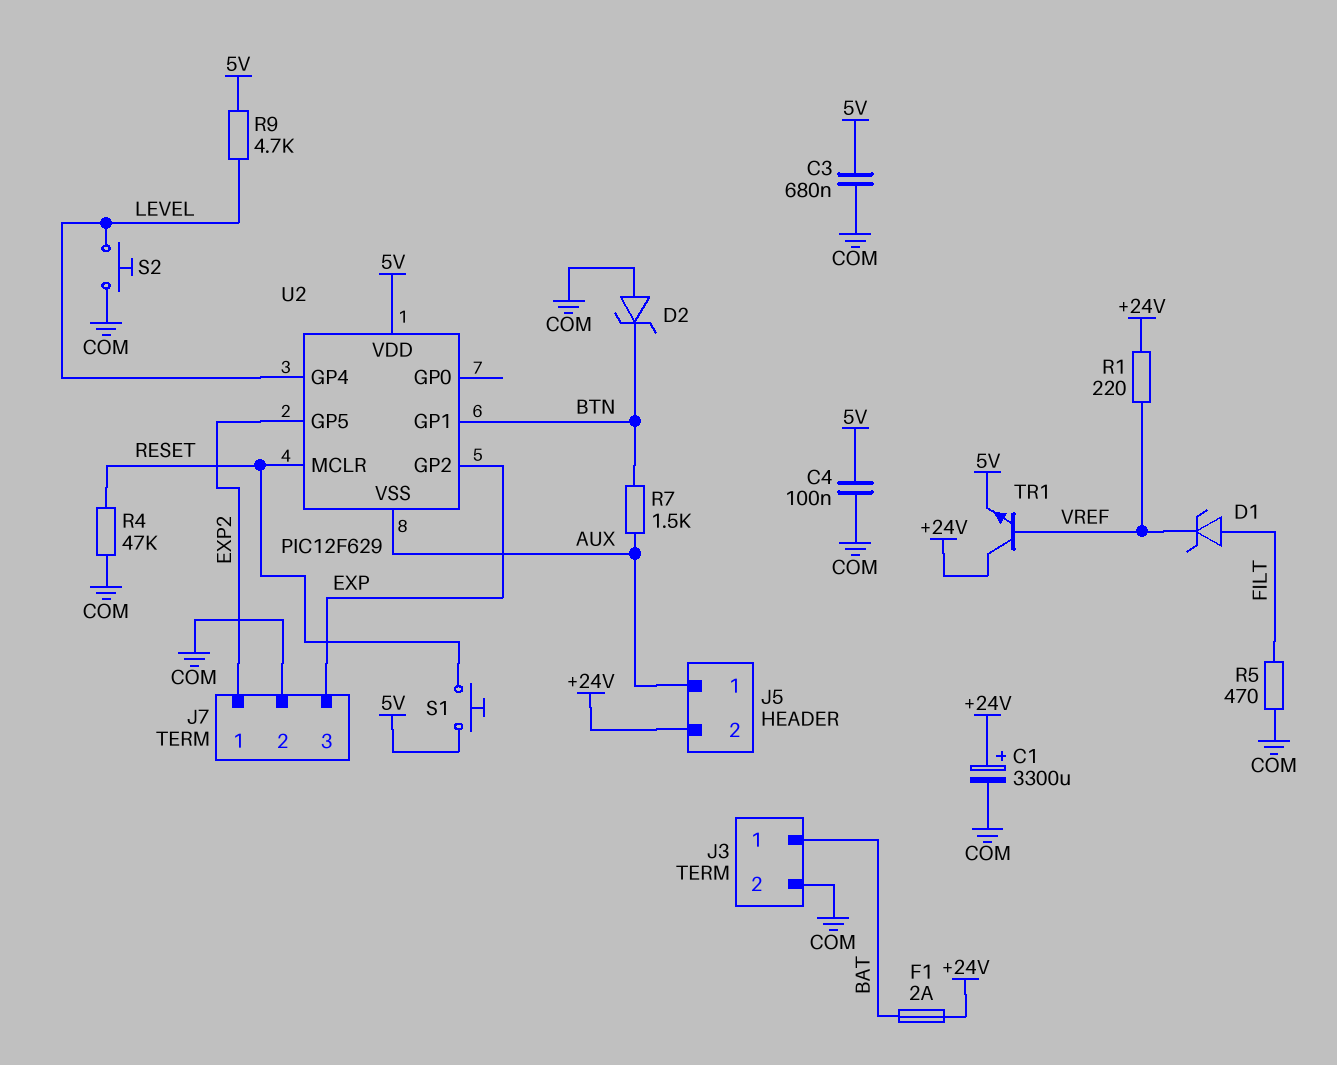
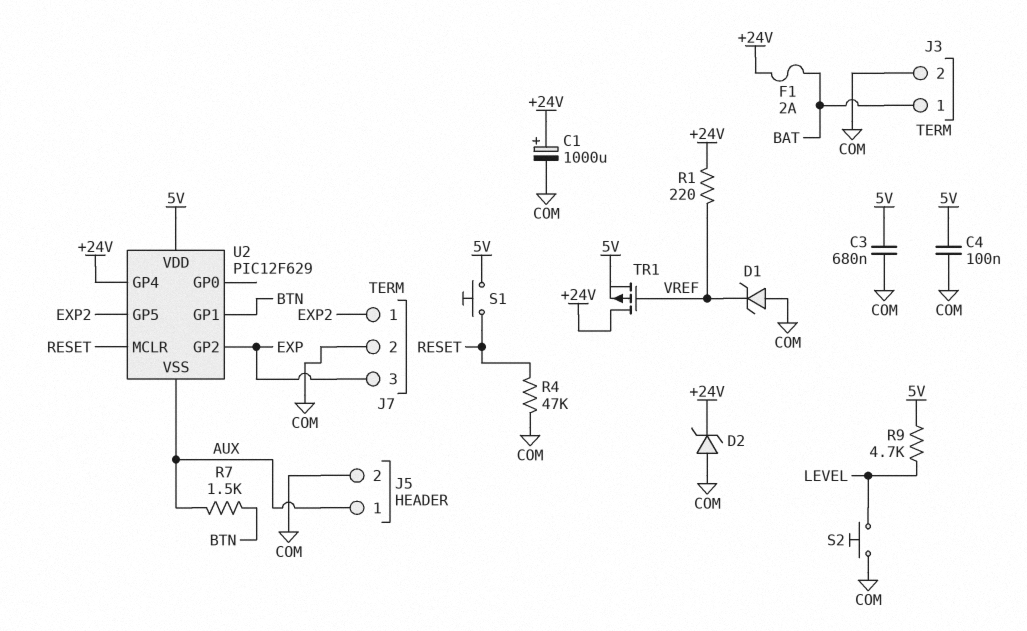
C1: 3300uF (plus +24V, minus COM) -> 1000uF (plus +24V, minus COM)
D1: zener (A FILT, K VREF) -> zener (A COM, K VREF)
D2: zener (A COM, K BTN) -> zener (A COM, K +24V)
J5 pin 2: +24V -> COM
R5: 470 (COM, FILT) -> none
TR1: NPN (B VREF, C +24V, E 5V) -> PMOS (G VREF, D +24V, S 5V)
U2 pin GP4: LEVEL -> +24V

